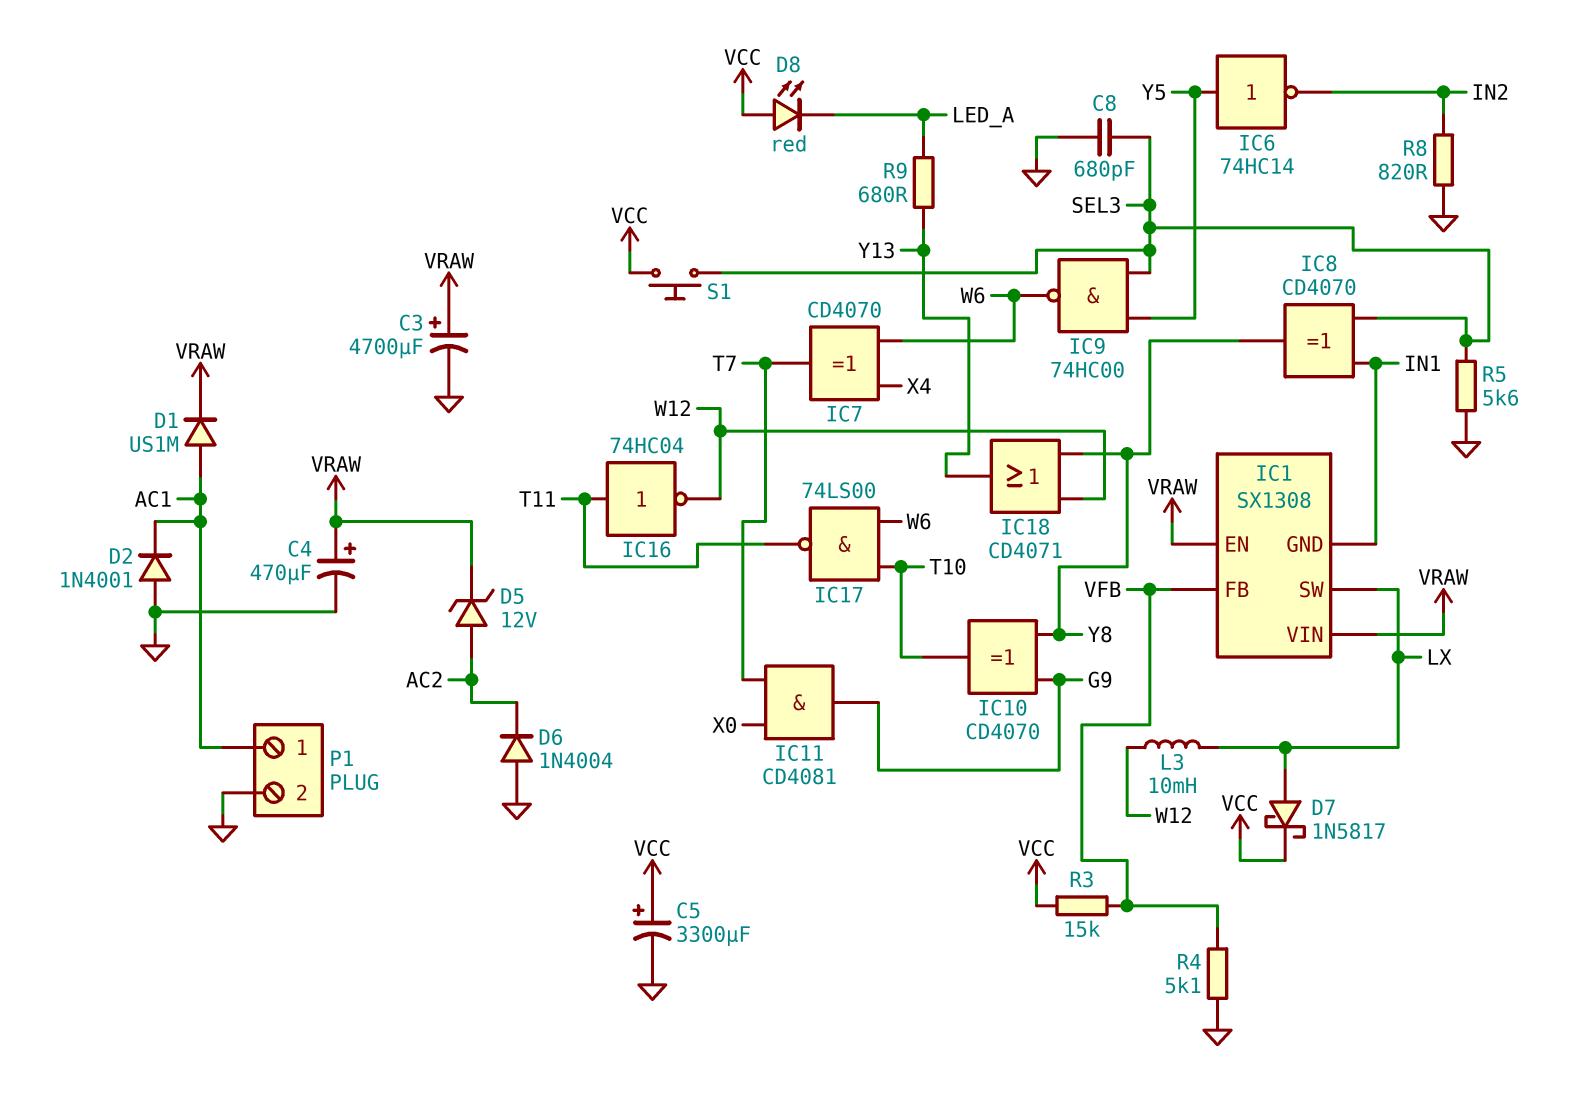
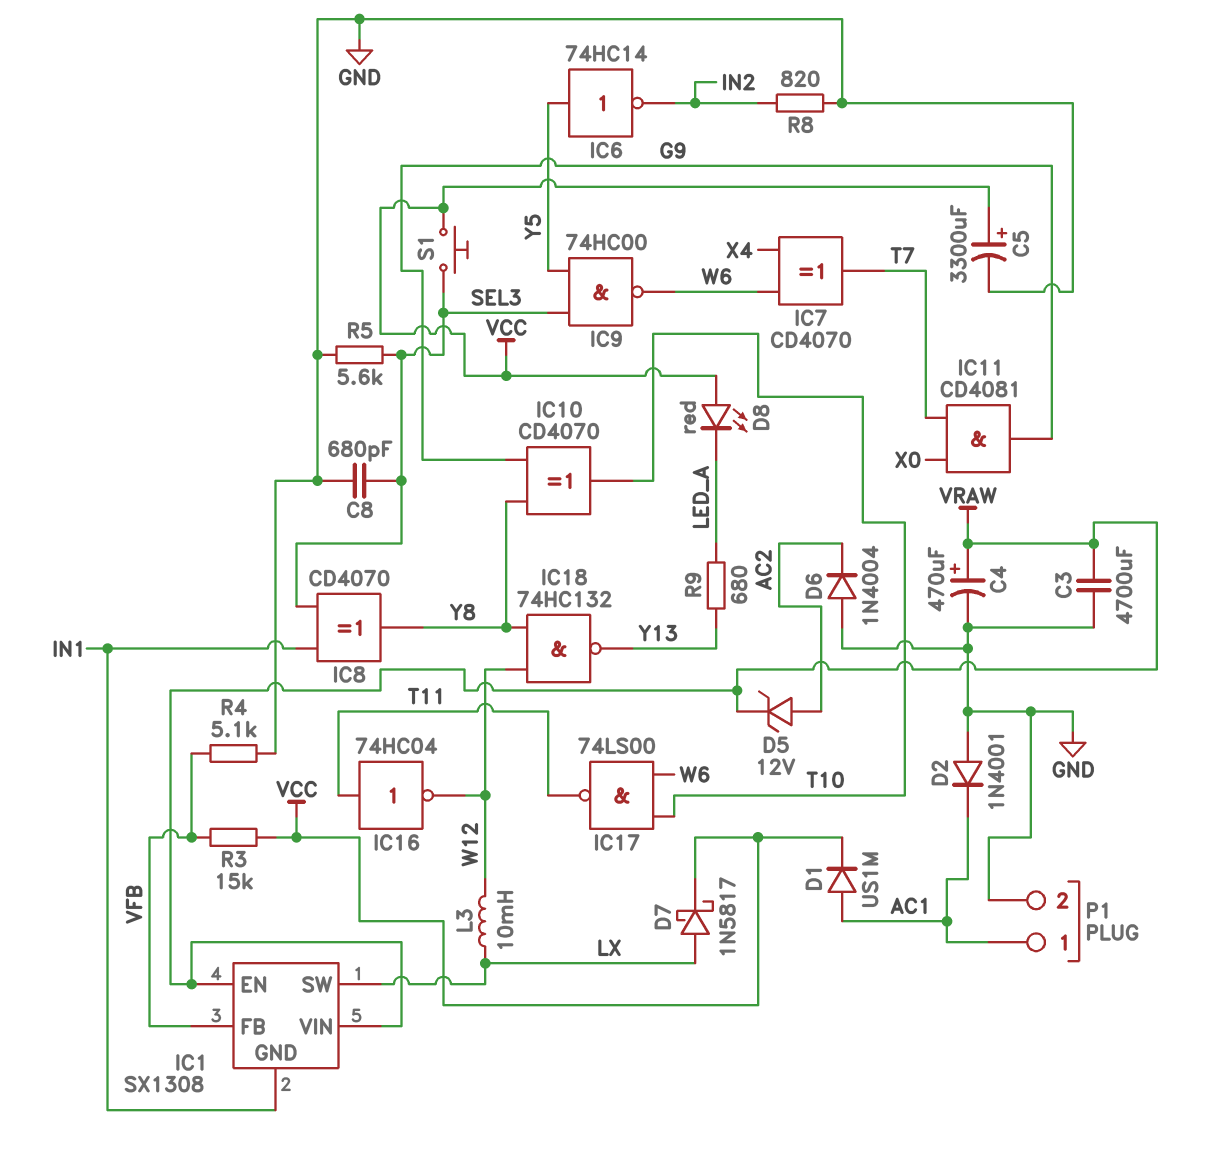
C3: 4700uF (plus VRAW, minus GND) -> 4700uF (GND, VRAW)
D1: diode US1M (A AC1, K VRAW) -> diode US1M (A AC1, K VCC)
IC18: OR CD4071 (in W12, in Y8, out Y13) -> NAND 74HC132 (in W12, in Y8, out Y13)

